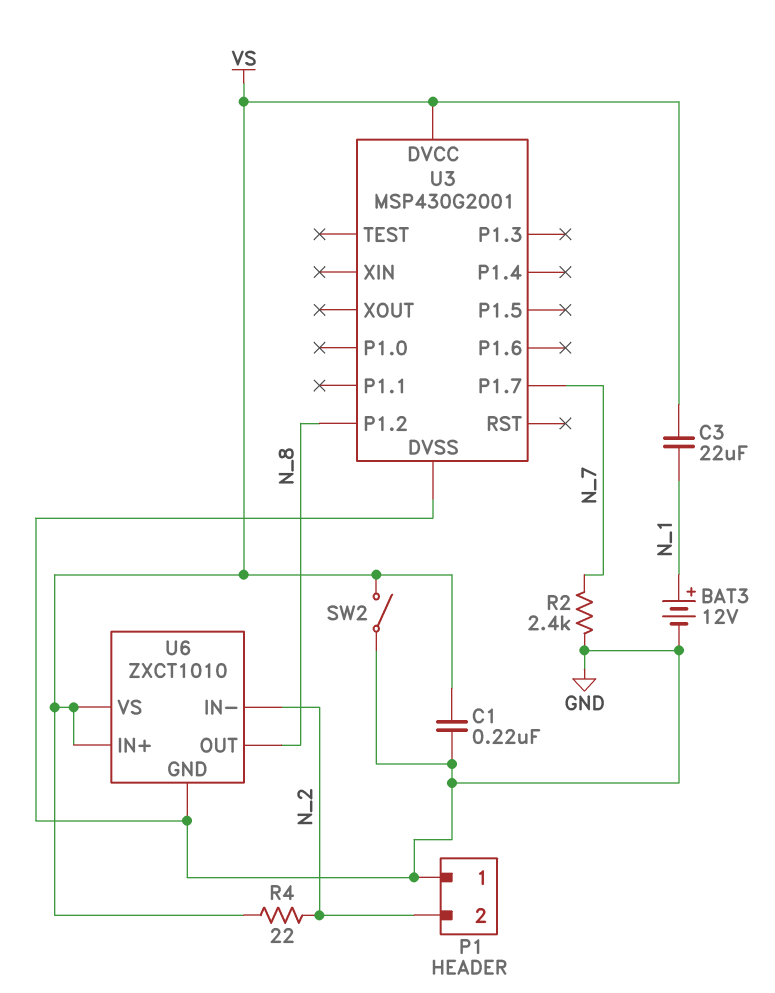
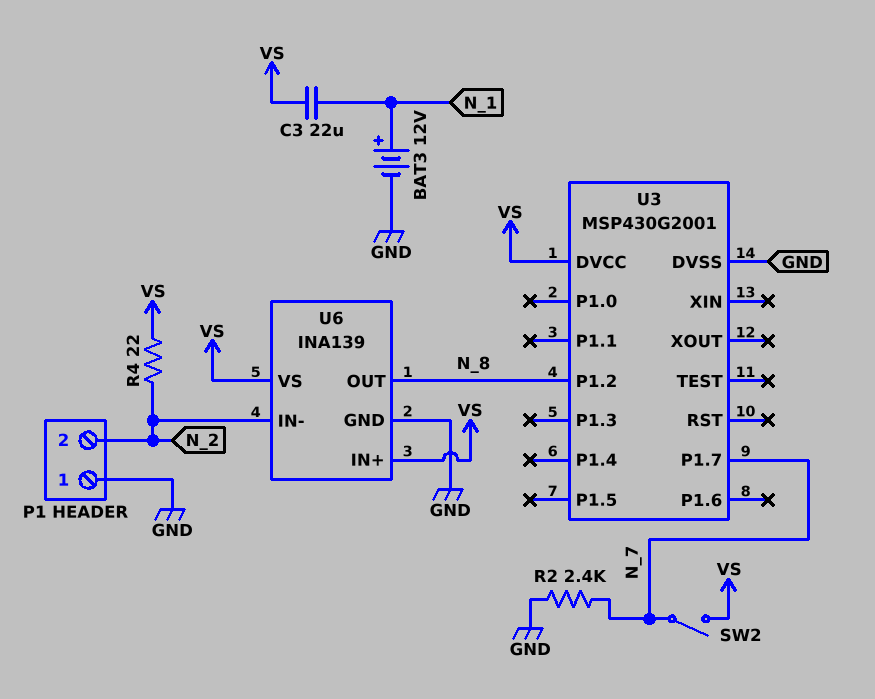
C1: 220nF (GND, VS) -> none
SW2: switch (GND, VS) -> switch (N_7, VS)
U6: ZXCT1010 -> INA139

